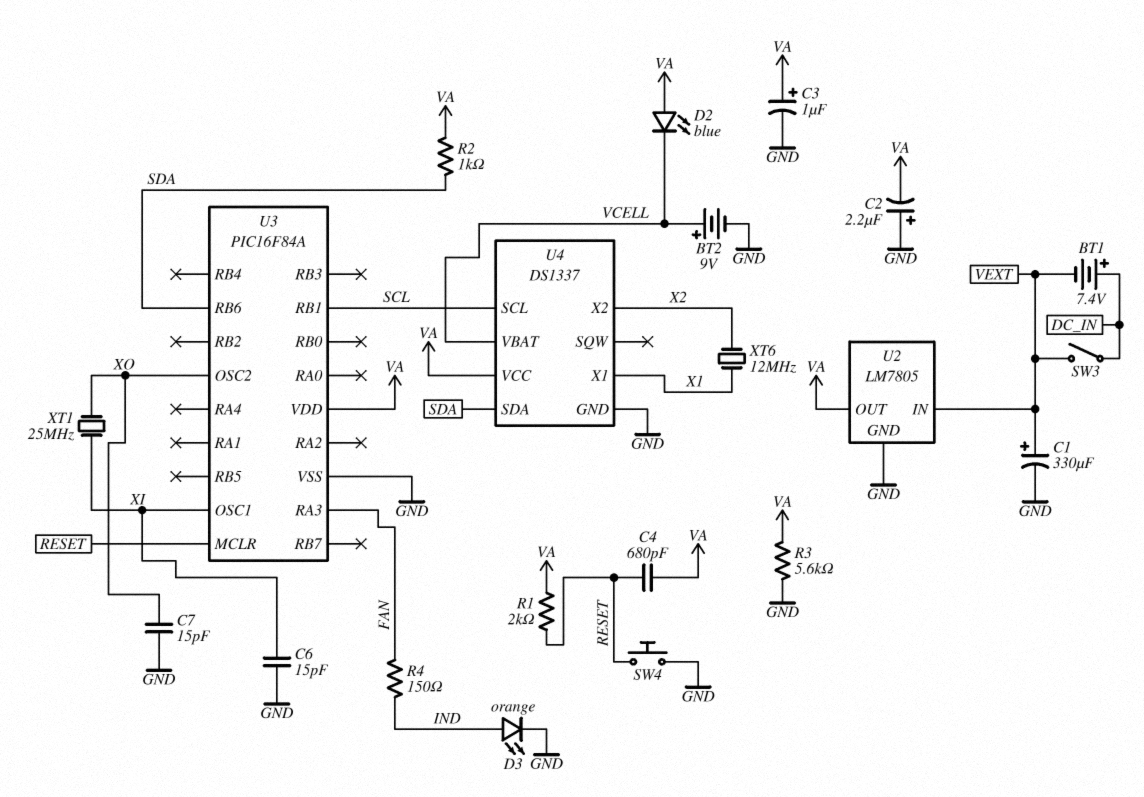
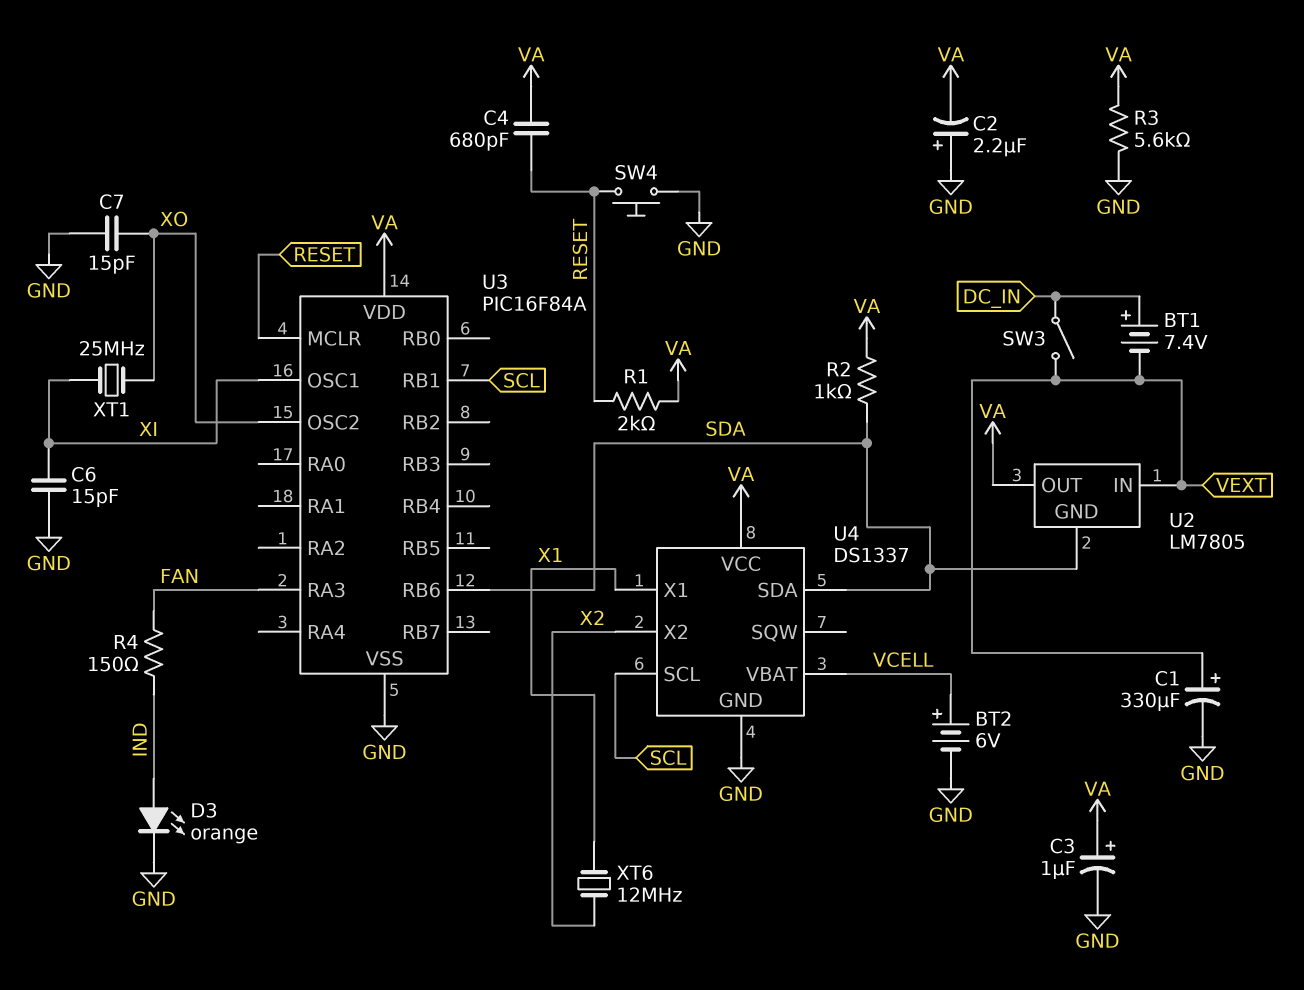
BT2: 9V (plus VCELL, minus GND) -> 6V (plus VCELL, minus GND)
D2: LED blue (A VA, K VCELL) -> none
U2 pin GND: GND -> SDA

